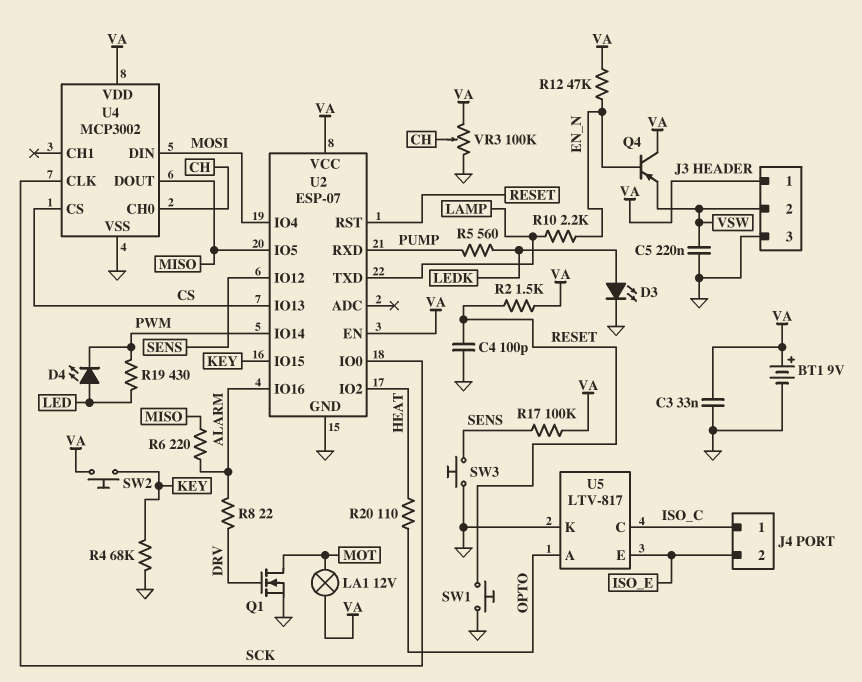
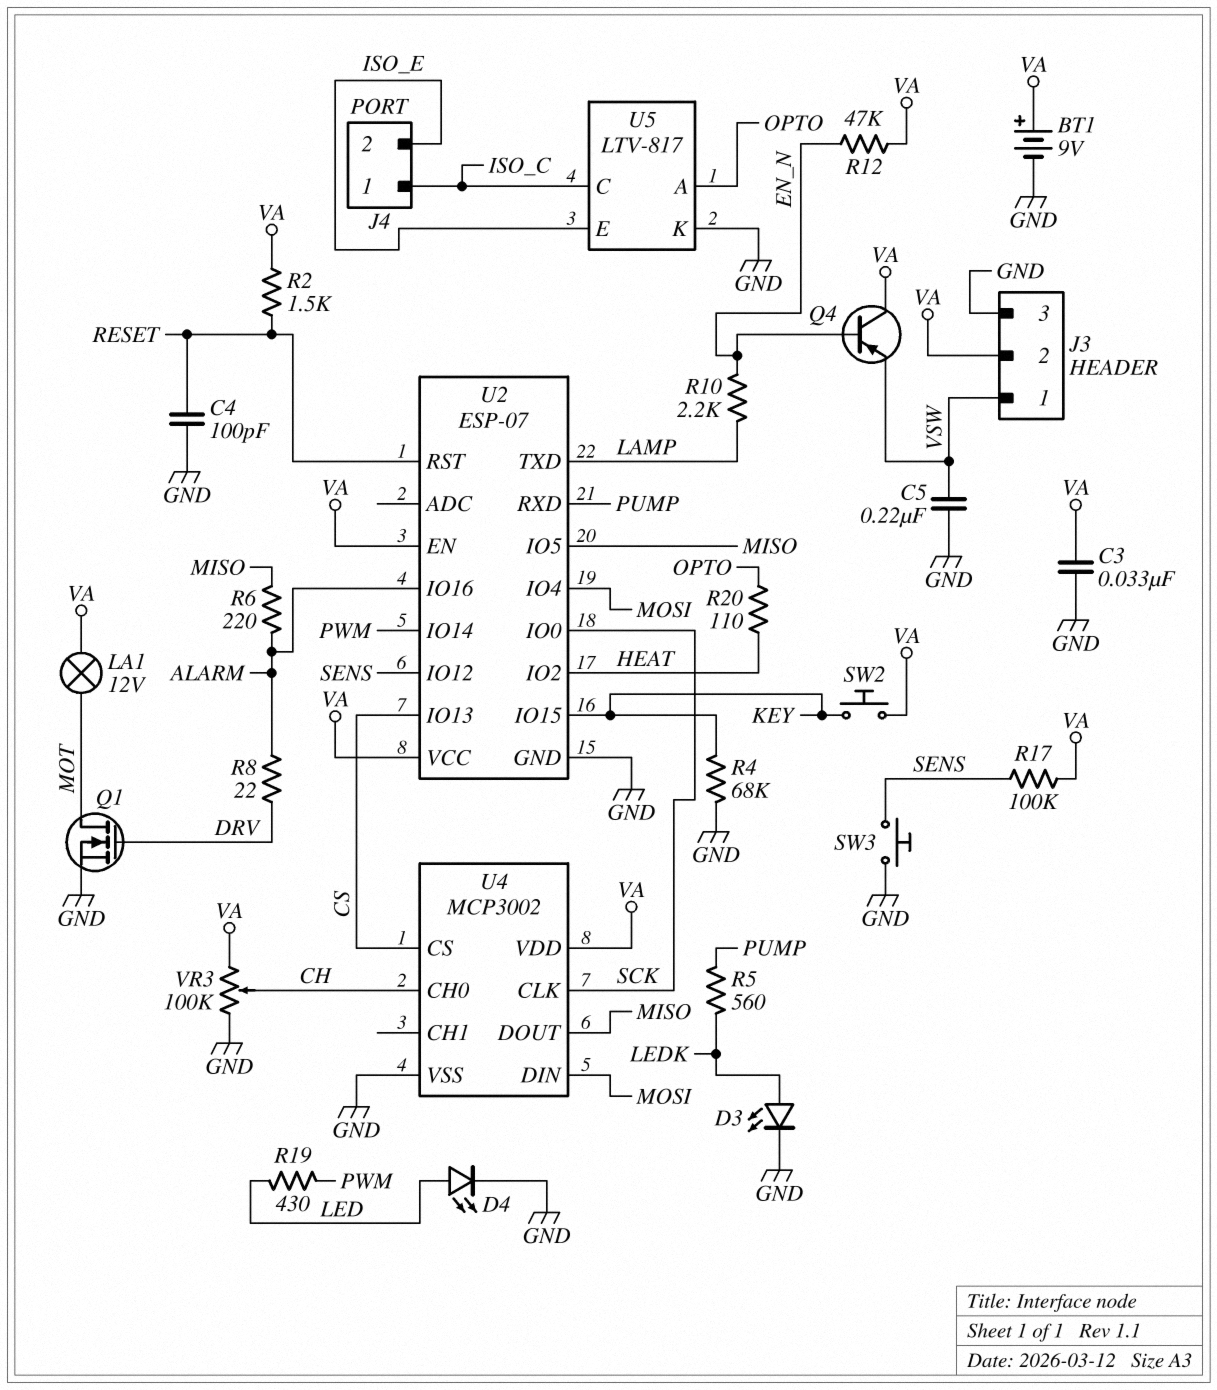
D4: LED (A LED, K PWM) -> LED (A LED, K GND)
J3 pin 1: VA -> VSW
J3 pin 2: VSW -> VA
SW1: button (GND, RESET) -> none

